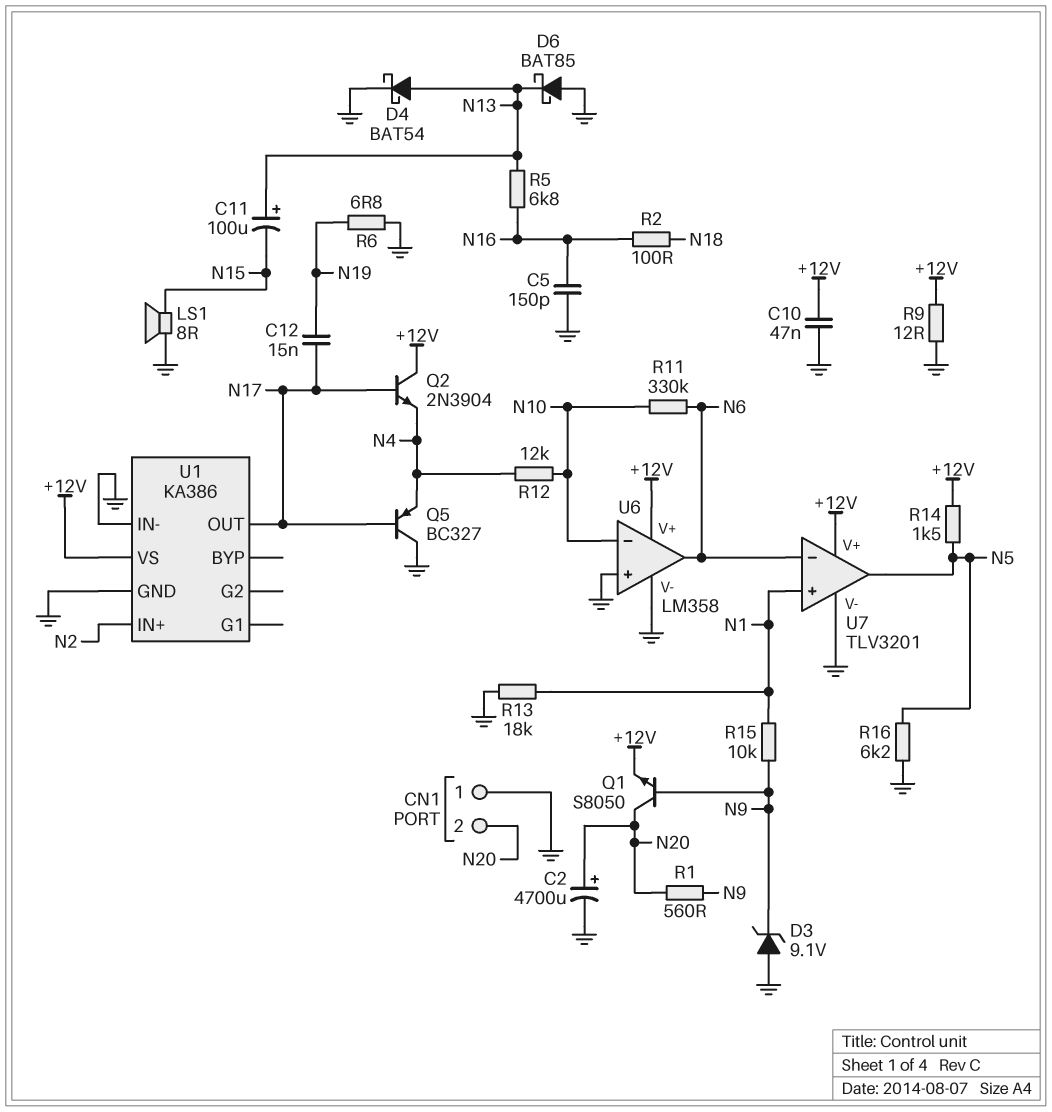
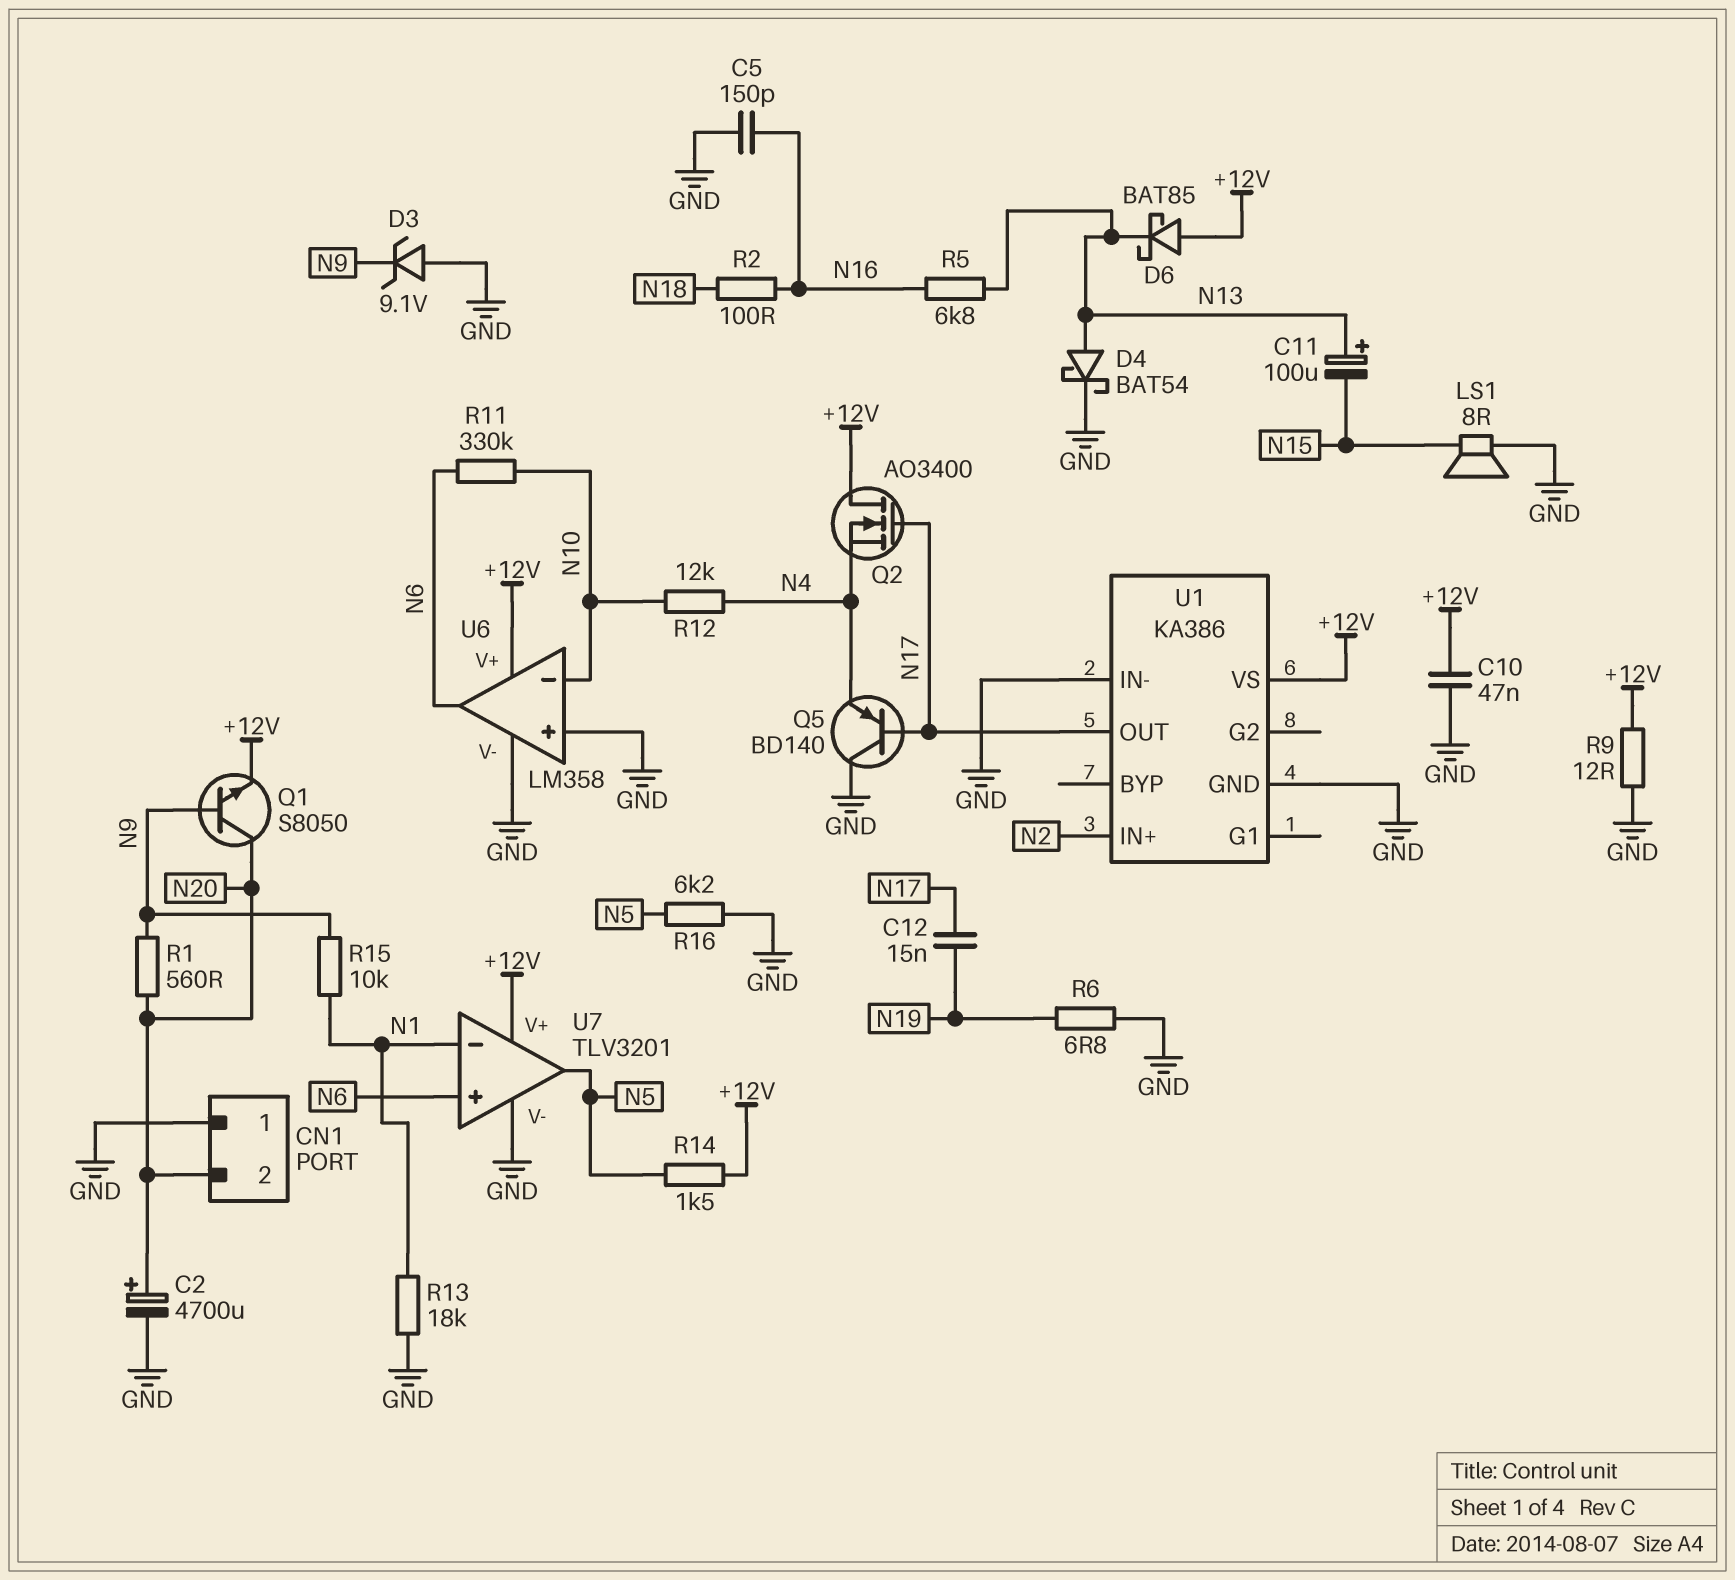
D6: schottky BAT85 (A GND, K N13) -> schottky BAT85 (A +12V, K N13)
Q2: NPN 2N3904 (B N17, C +12V, E N4) -> NMOS AO3400 (G N17, D +12V, S N4)
Q5: PNP BC327 (B N17, C GND, E N4) -> PNP BD140 (B N17, C GND, E N4)
U7 pin in+: N1 -> N6
U7 pin in-: N6 -> N1

